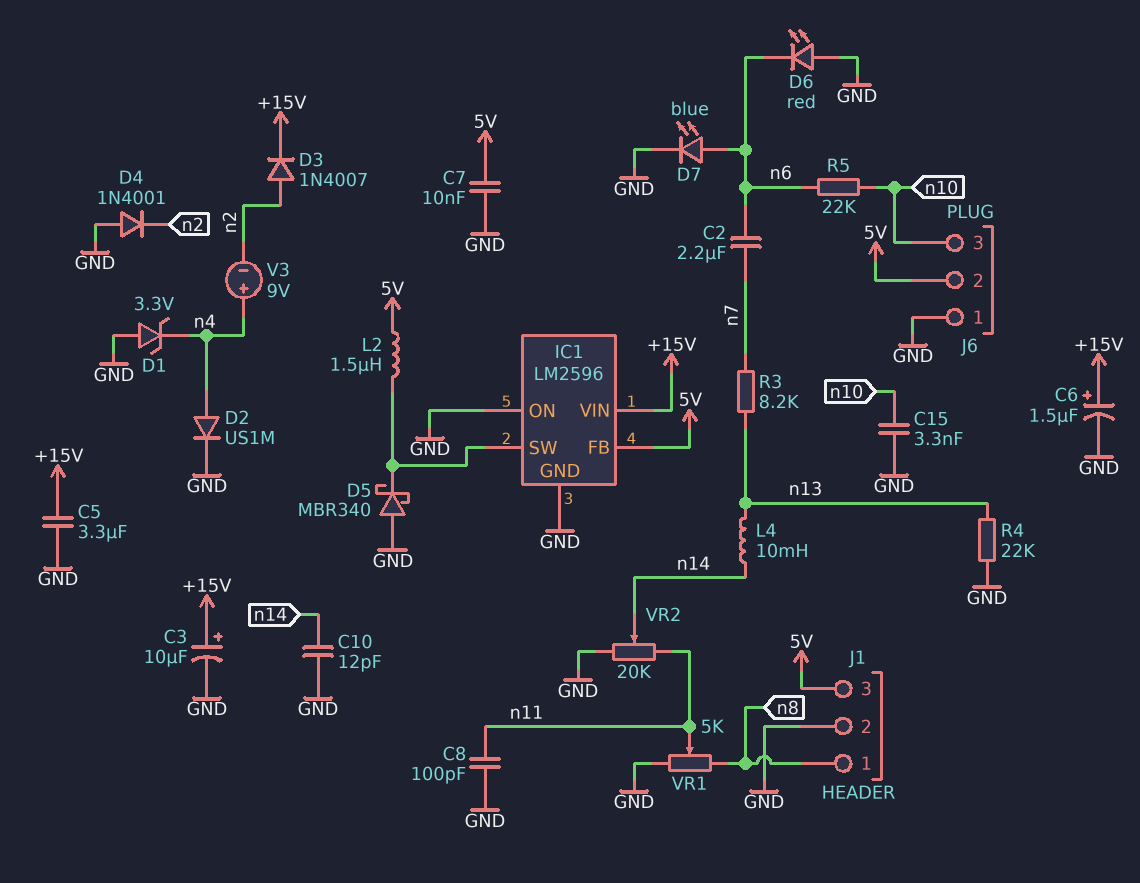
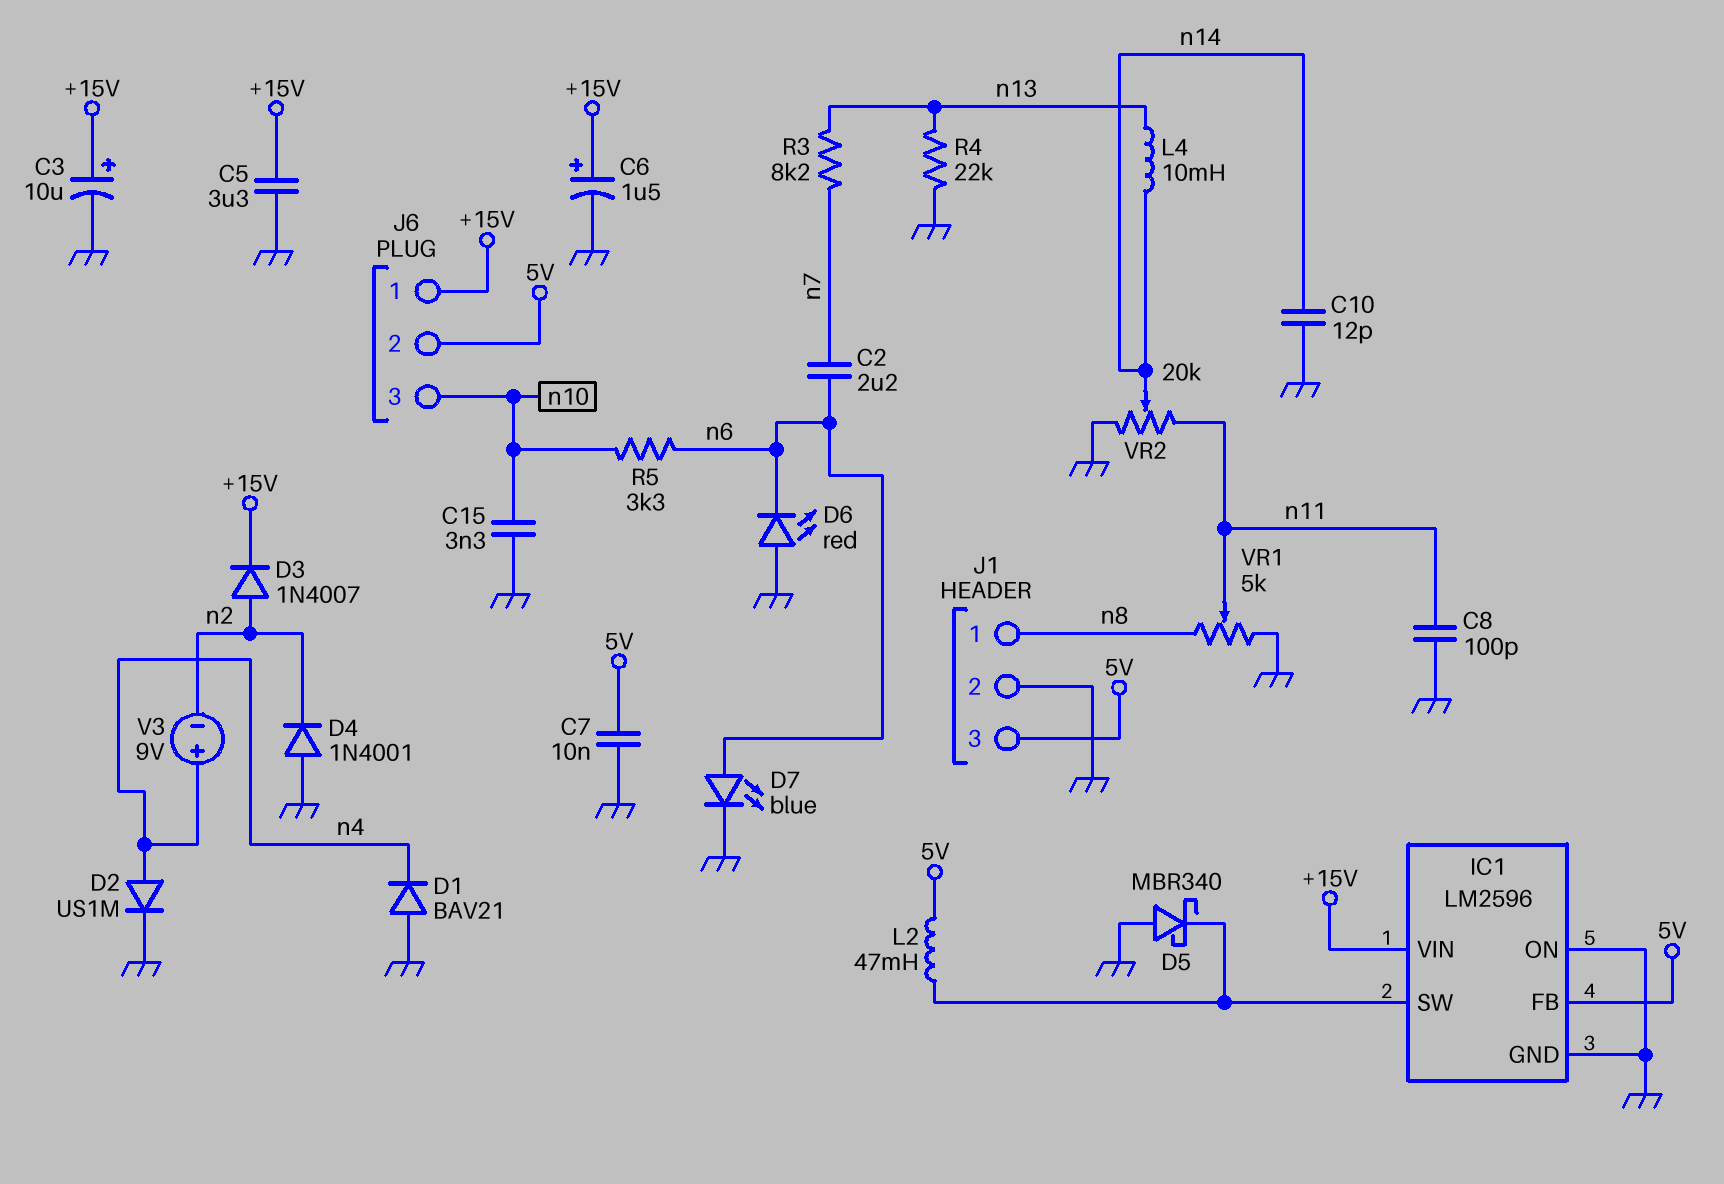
D1: zener 3.3V (A GND, K n4) -> diode BAV21 (A GND, K n4)
J6 pin 1: GND -> +15V
L2: 1.5uH (5V, IC1/SW) -> 47mH (5V, IC1/SW)
R5: 22k (n6, n10) -> 3.3k (n6, n10)

